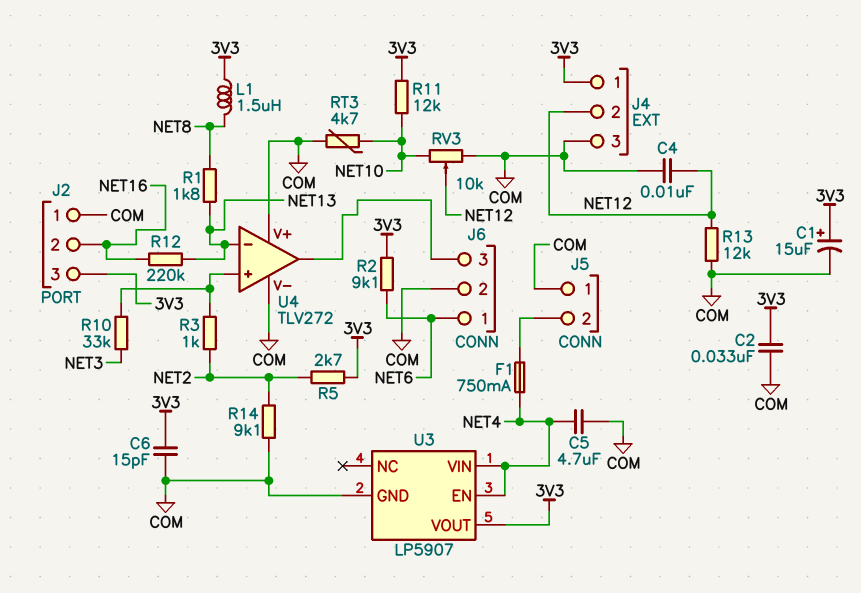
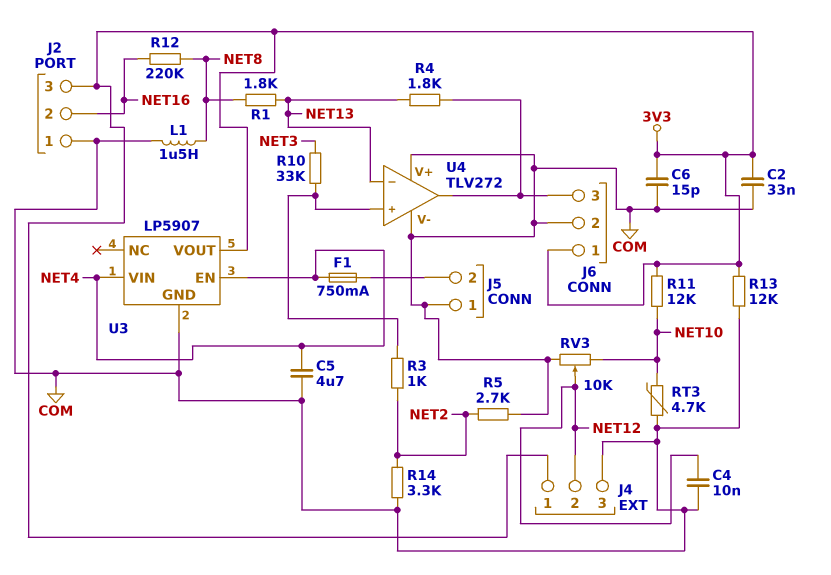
C1: 15uF (plus 3V3, minus COM) -> none
J6 pin 1: NET6 -> 3V3
L1: 1.5uH (3V3, NET8) -> 1.5uH (COM, NET8)
R2: 9.1k (3V3, NET6) -> none
R4: none -> 1.8k (J6/3, NET13)
R5: 2.7k (3V3, NET2) -> 2.7k (COM, NET2)
R12: 220k (NET13, NET16) -> 220k (NET8, NET16)
R13: 12k (COM, NET12) -> 12k (3V3, COM)
R14: 9.1k (COM, NET2) -> 3.3k (COM, NET2)

